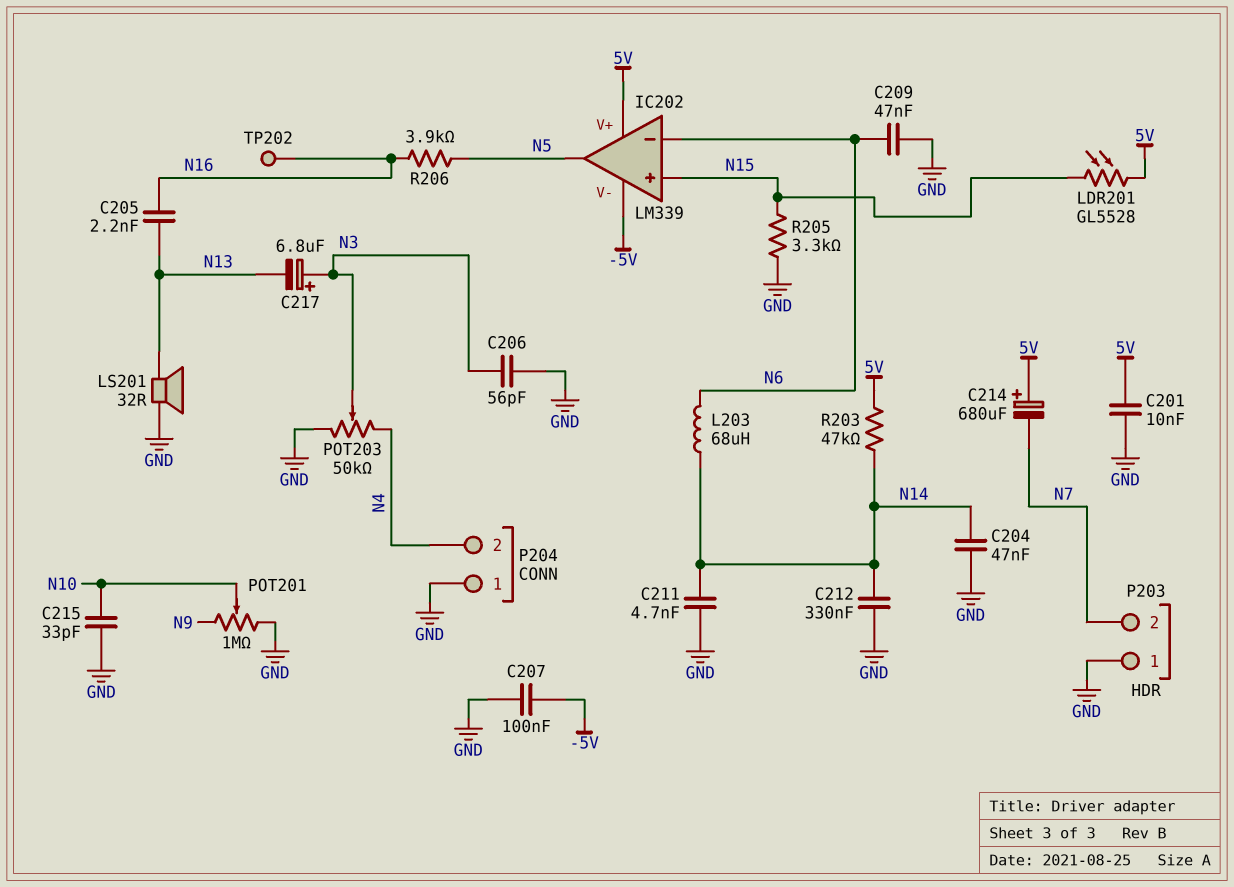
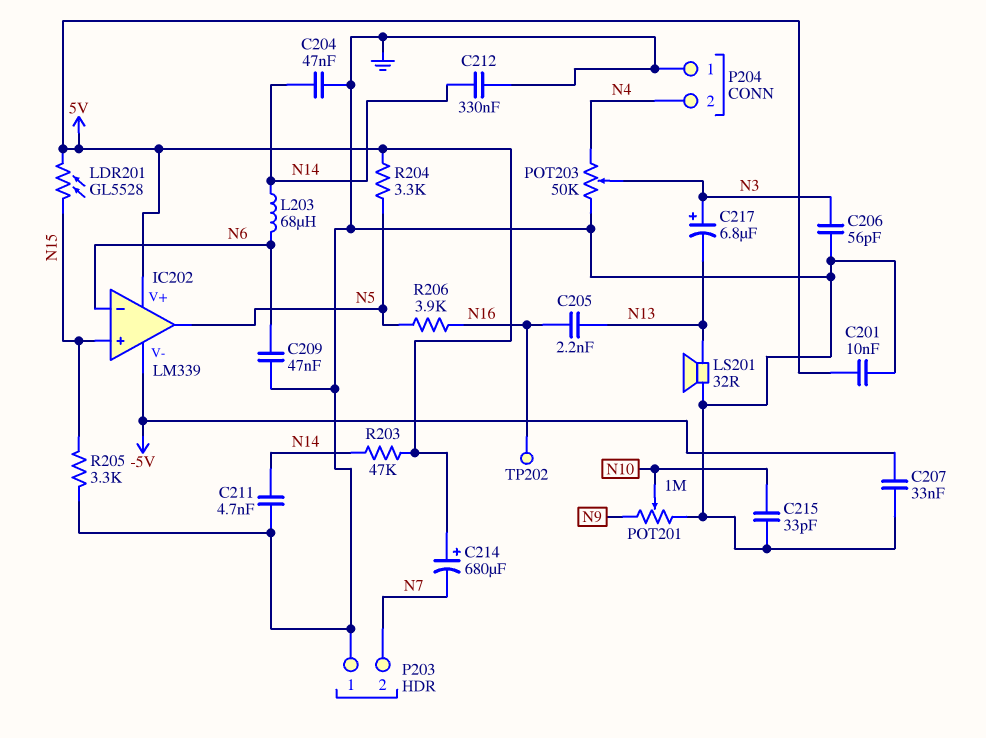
C207: 100nF (-5V, GND) -> 33nF (-5V, GND)
R204: none -> 3.3k (5V, N5)

